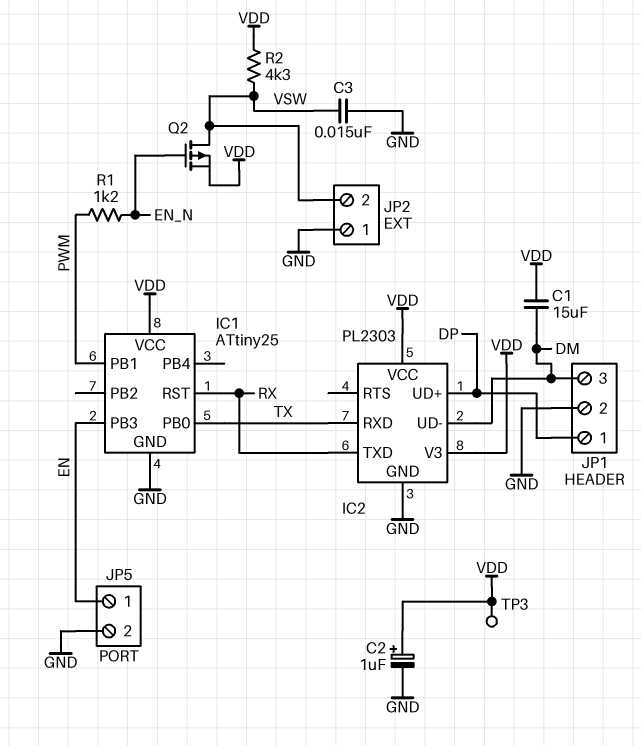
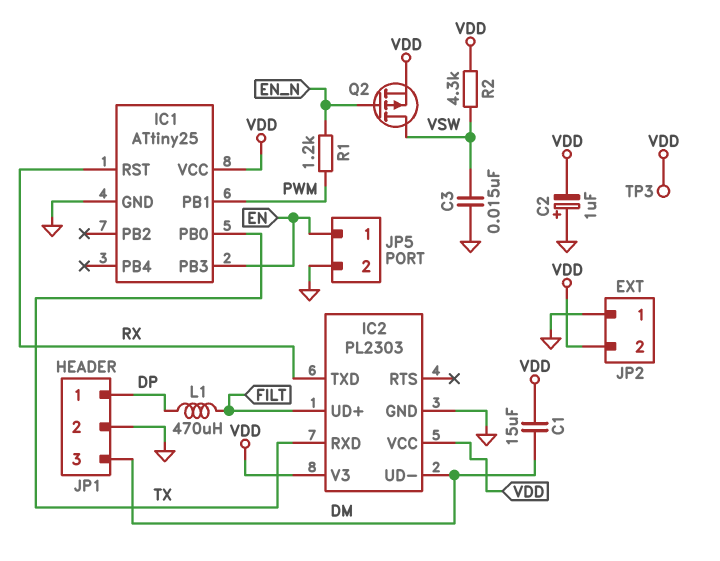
C2: 1uF (plus VDD, minus GND) -> 1uF (plus GND, minus VDD)
IC2 pin UD+: DP -> FILT
JP2 pin 2: VSW -> VDD
L1: none -> 470uH (DP, FILT)

